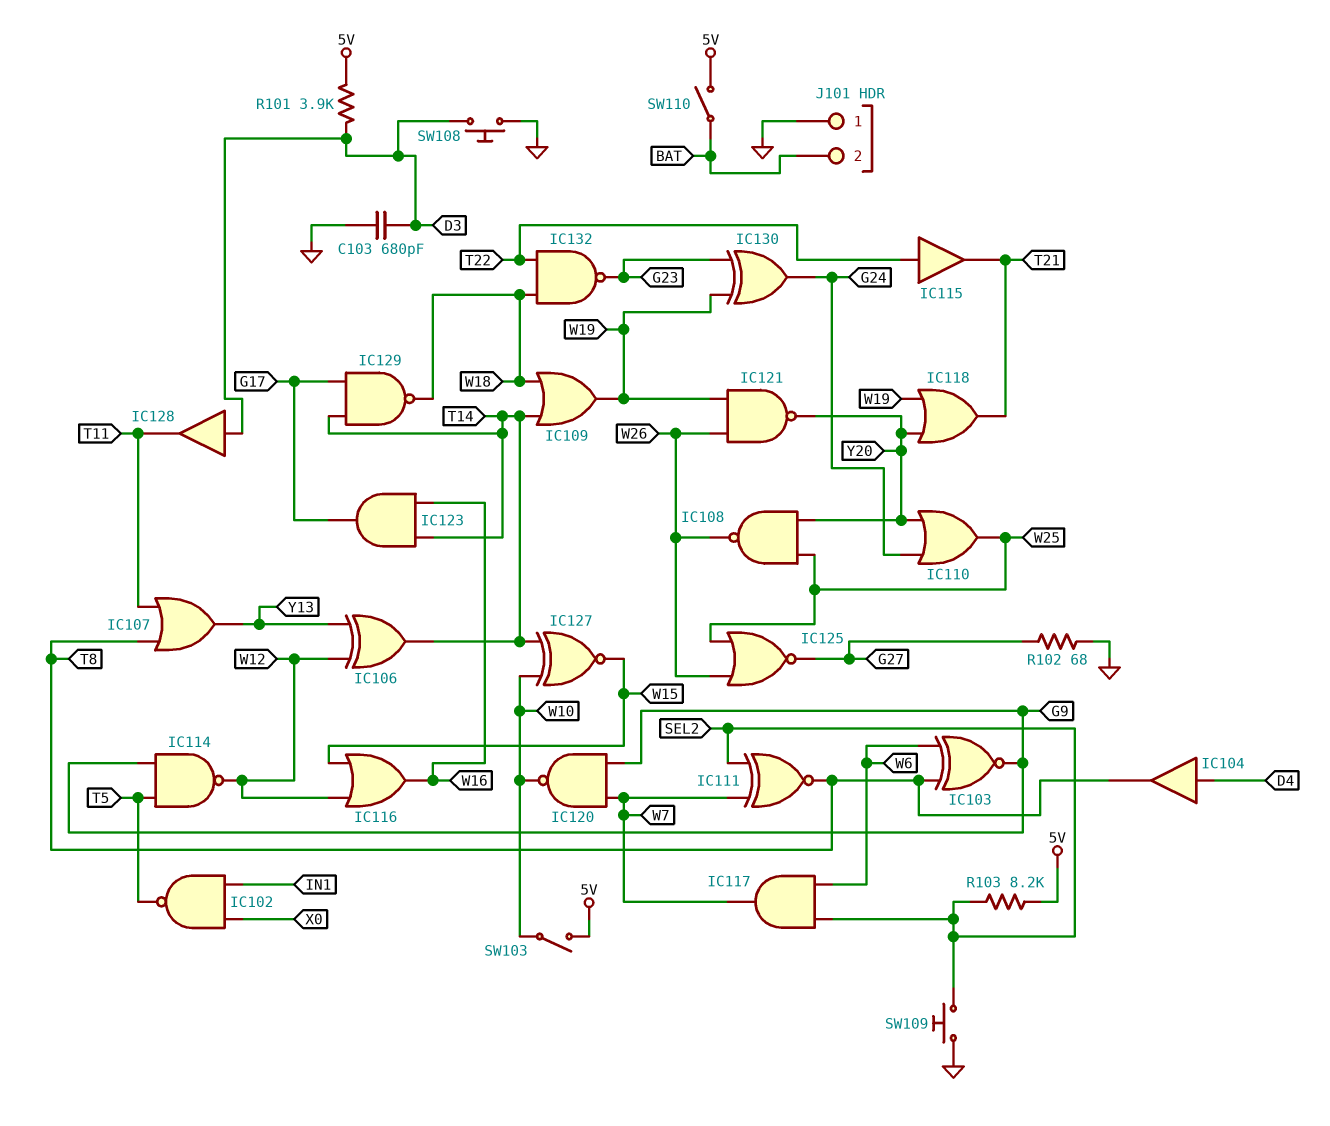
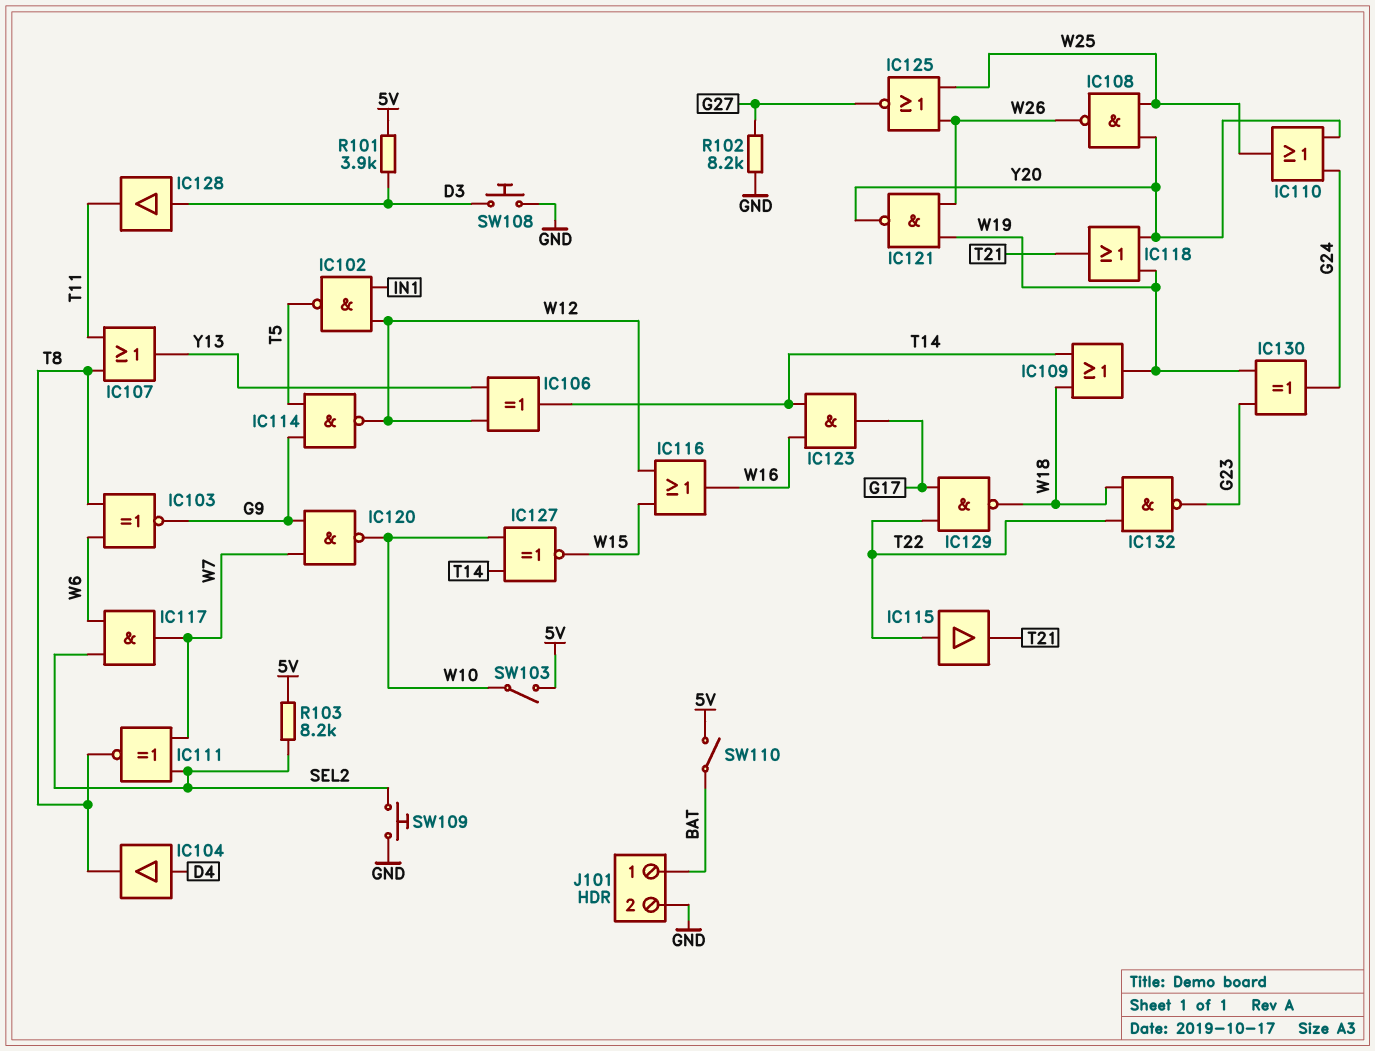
C103: 680pF (D3, GND) -> none
IC102: NAND (in IN1, in X0, out T5) -> NAND (in IN1, in W12, out T5)
IC129: NAND (in G17, in T14, out W18) -> NAND (in G17, in T22, out W18)
J101 pin 1: GND -> BAT
J101 pin 2: BAT -> GND
R102: 68 (G27, GND) -> 8.2k (G27, GND)

